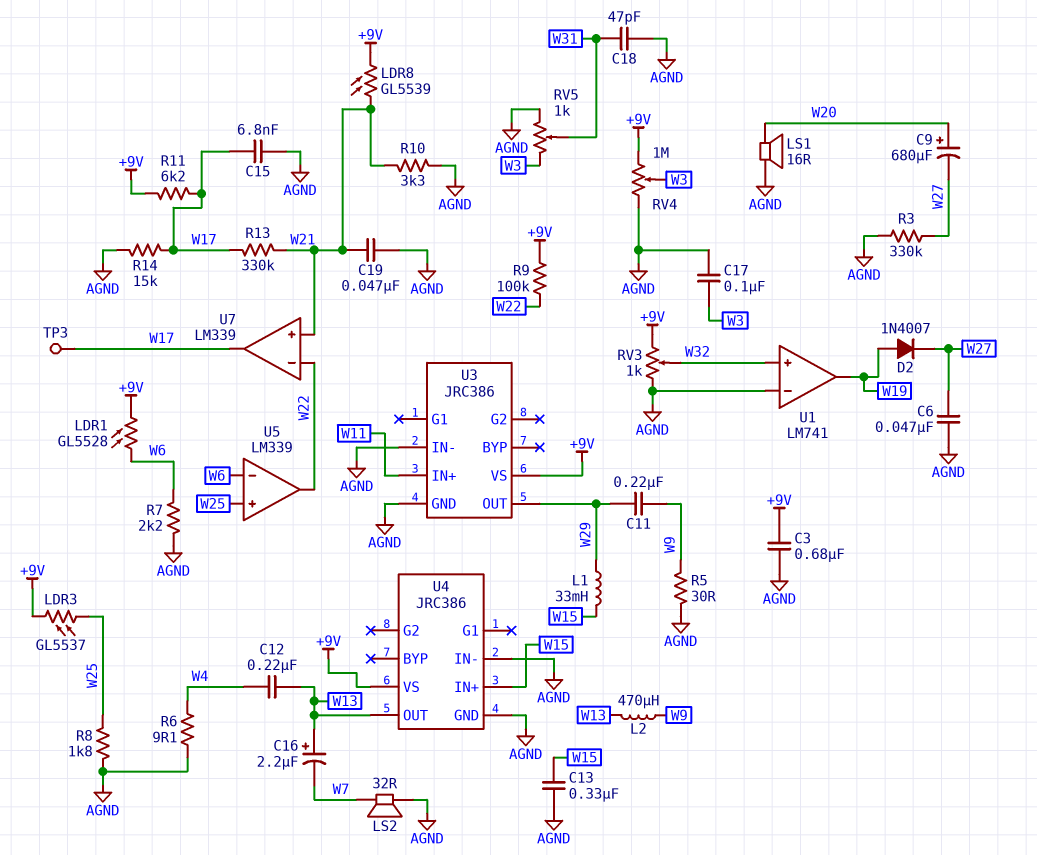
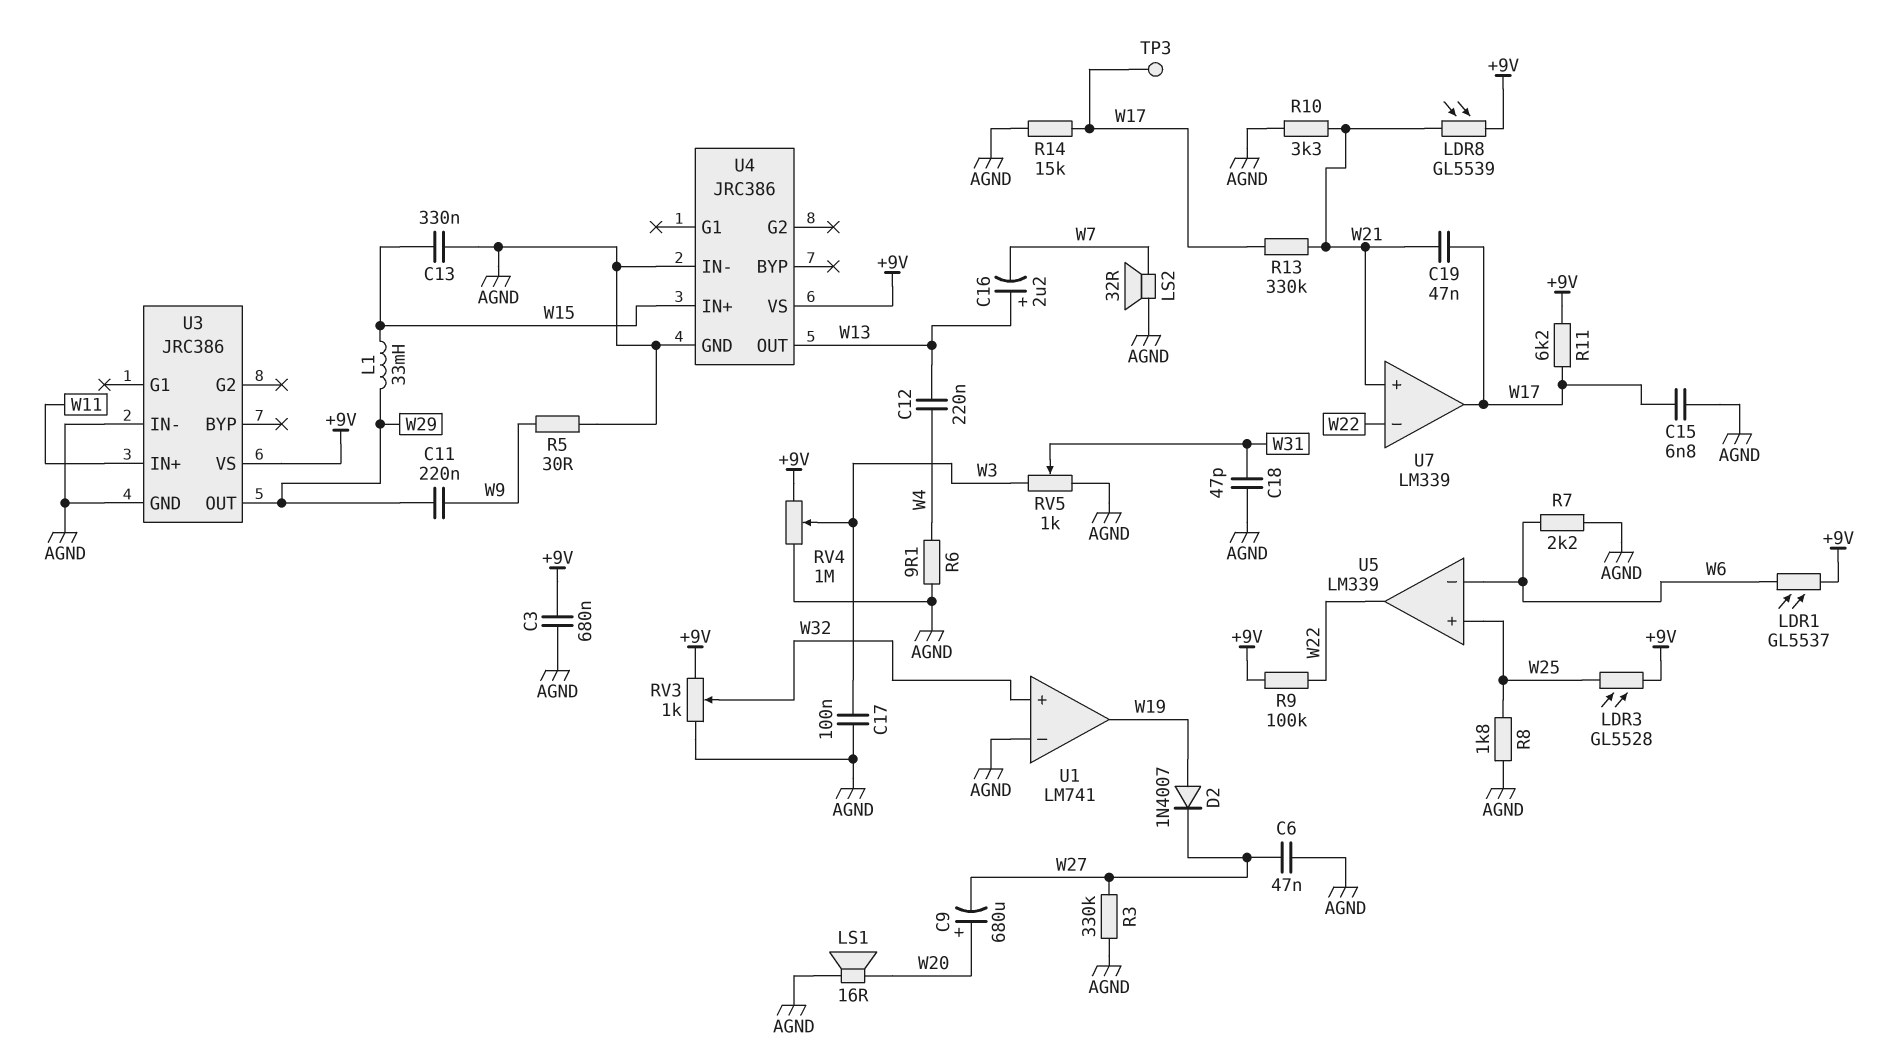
C19: 47nF (AGND, W21) -> 47nF (W17, W21)
L2: 470uH (W9, W13) -> none
LDR1: GL5528 (+9V, W6) -> GL5537 (+9V, W6)
LDR3: GL5537 (+9V, W25) -> GL5528 (+9V, W25)

